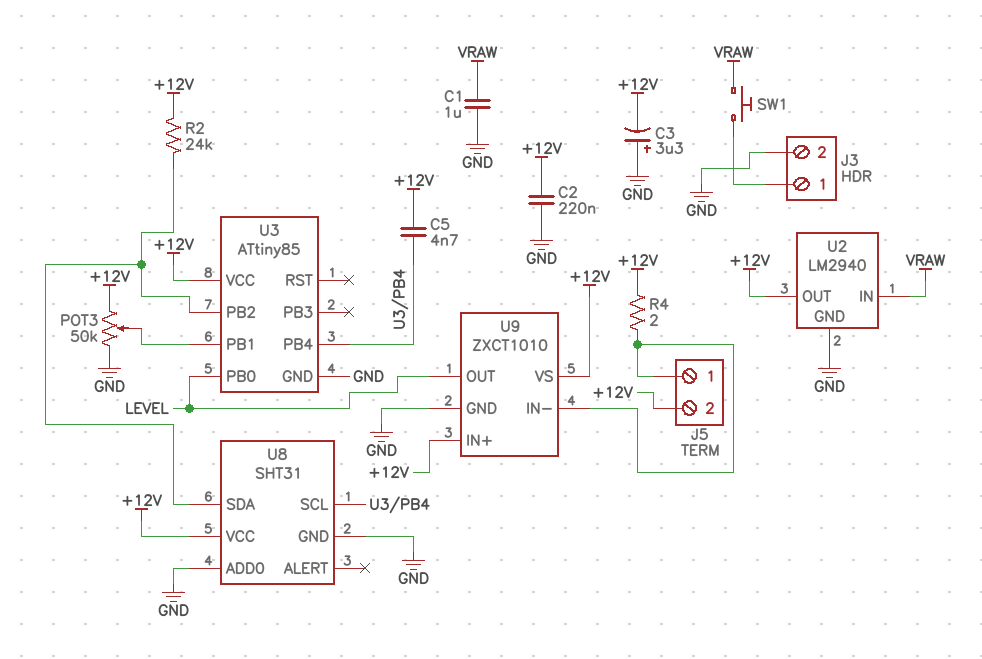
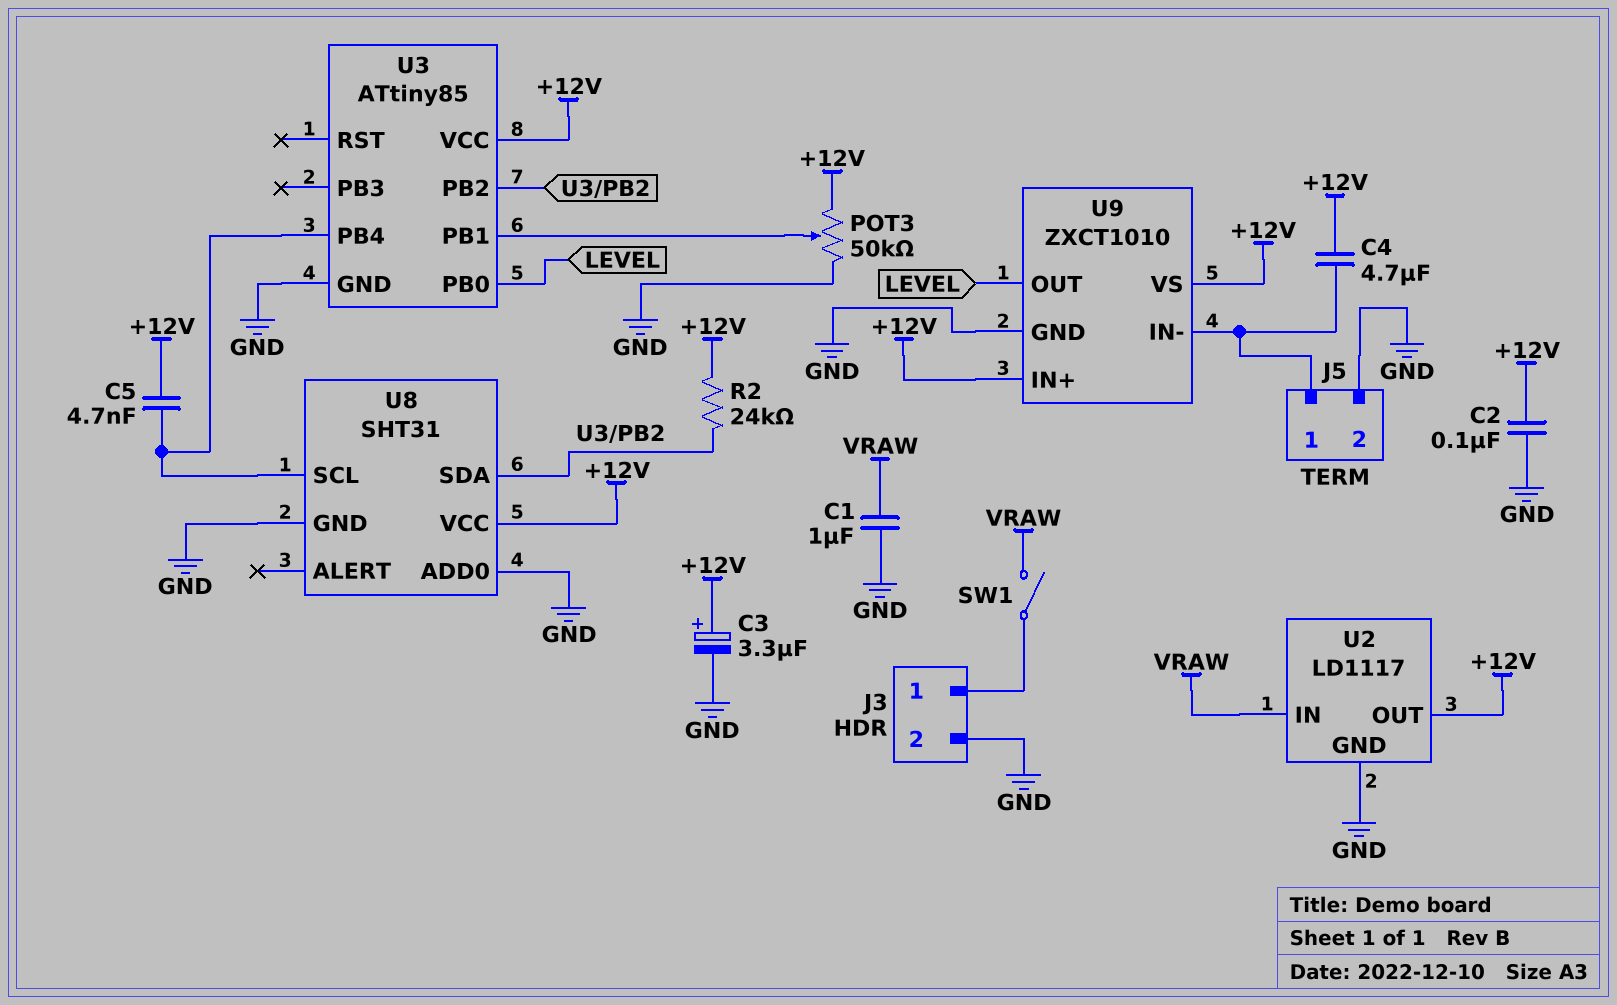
C2: 220nF (+12V, GND) -> 100nF (+12V, GND)
C3: 3.3uF (plus GND, minus +12V) -> 3.3uF (plus +12V, minus GND)
C4: none -> 4.7uF (+12V, J5/1)
J5 pin 2: +12V -> GND
R4: 2 (+12V, J5/1) -> none
SW1: button (J3/1, VRAW) -> switch (J3/1, VRAW)
U2: LM2940 -> LD1117

